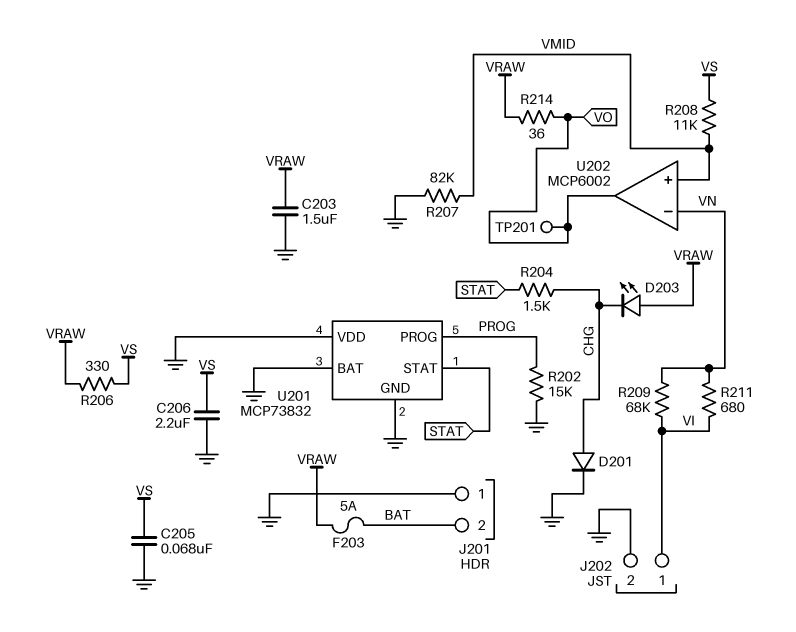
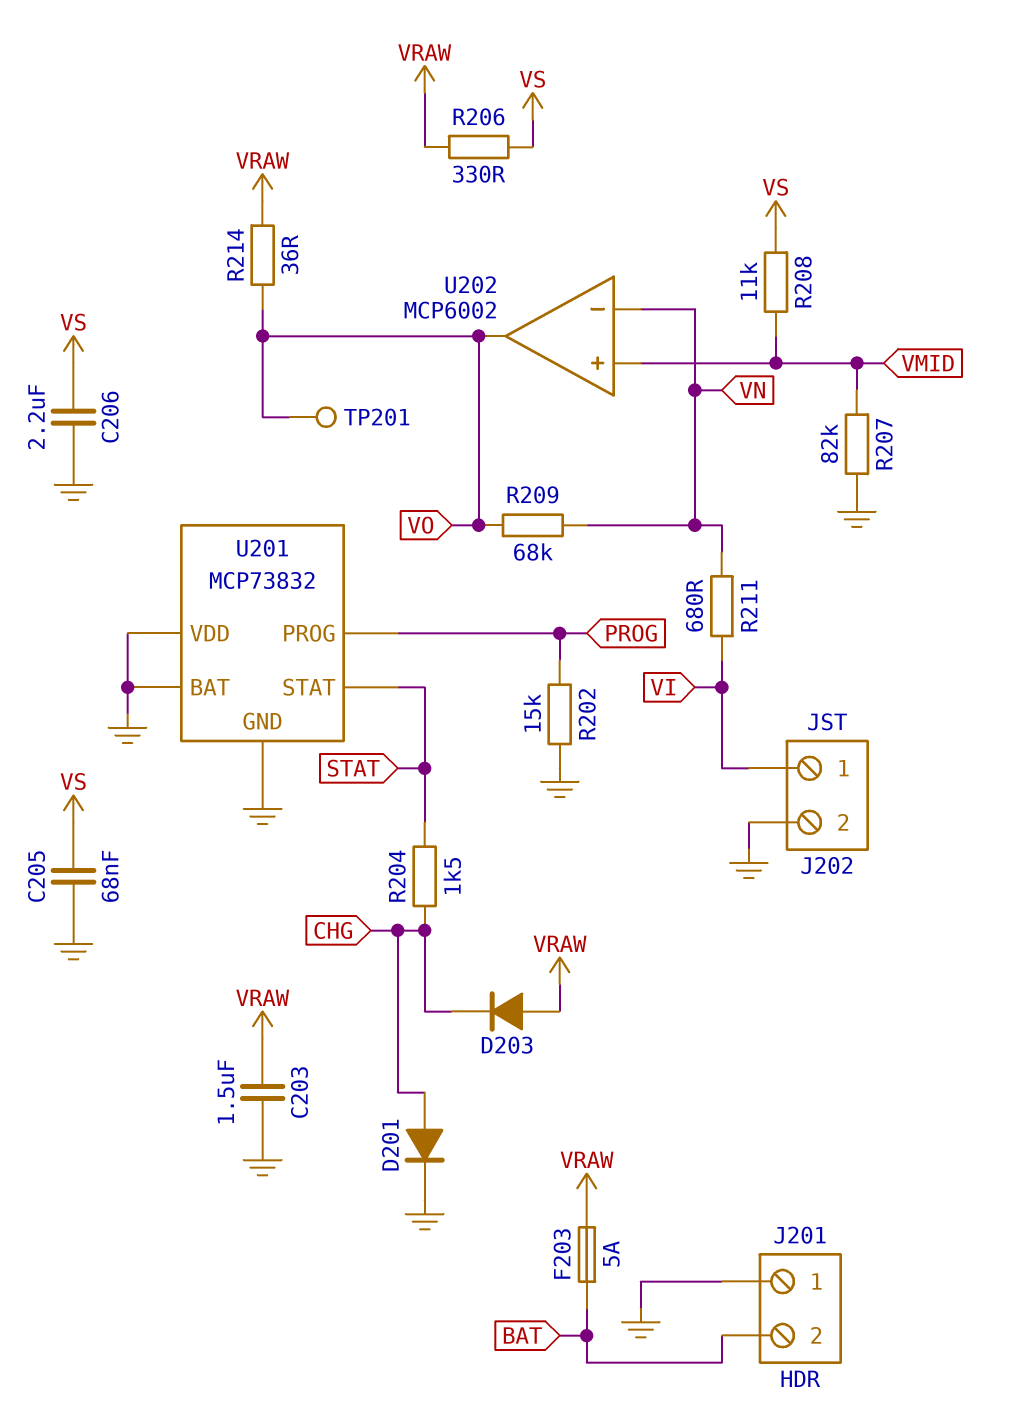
D203: LED (A VRAW, K CHG) -> diode (A VRAW, K CHG)
R209: 68k (VI, VN) -> 68k (VN, VO)

